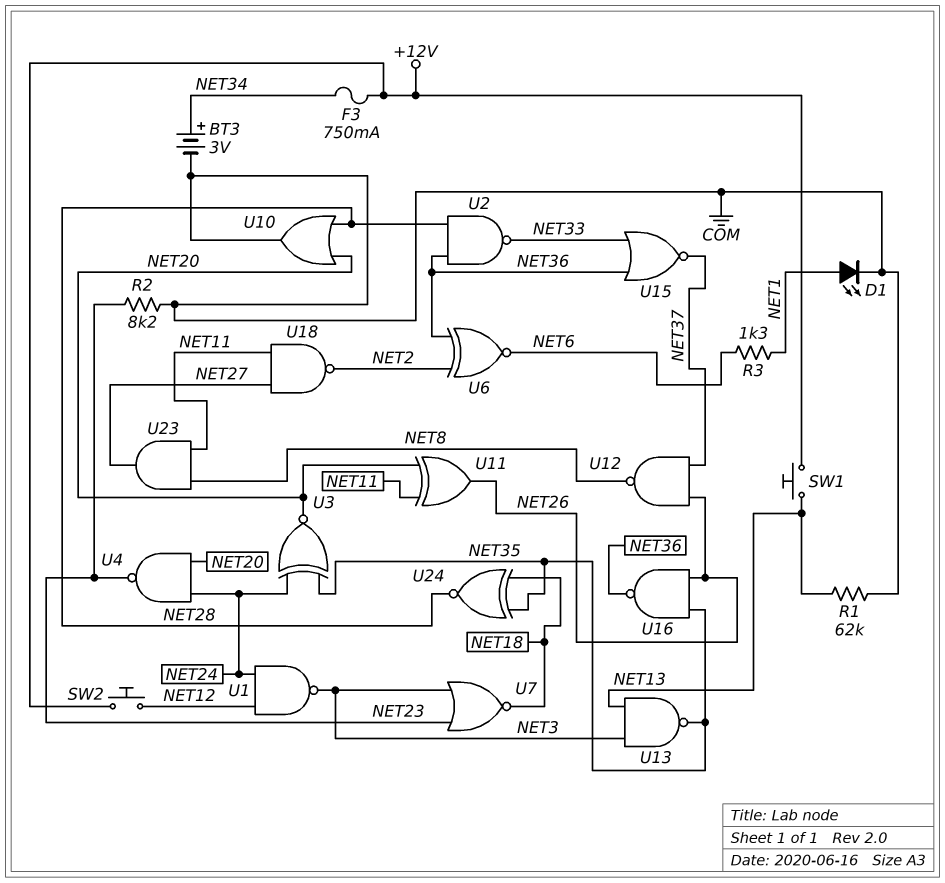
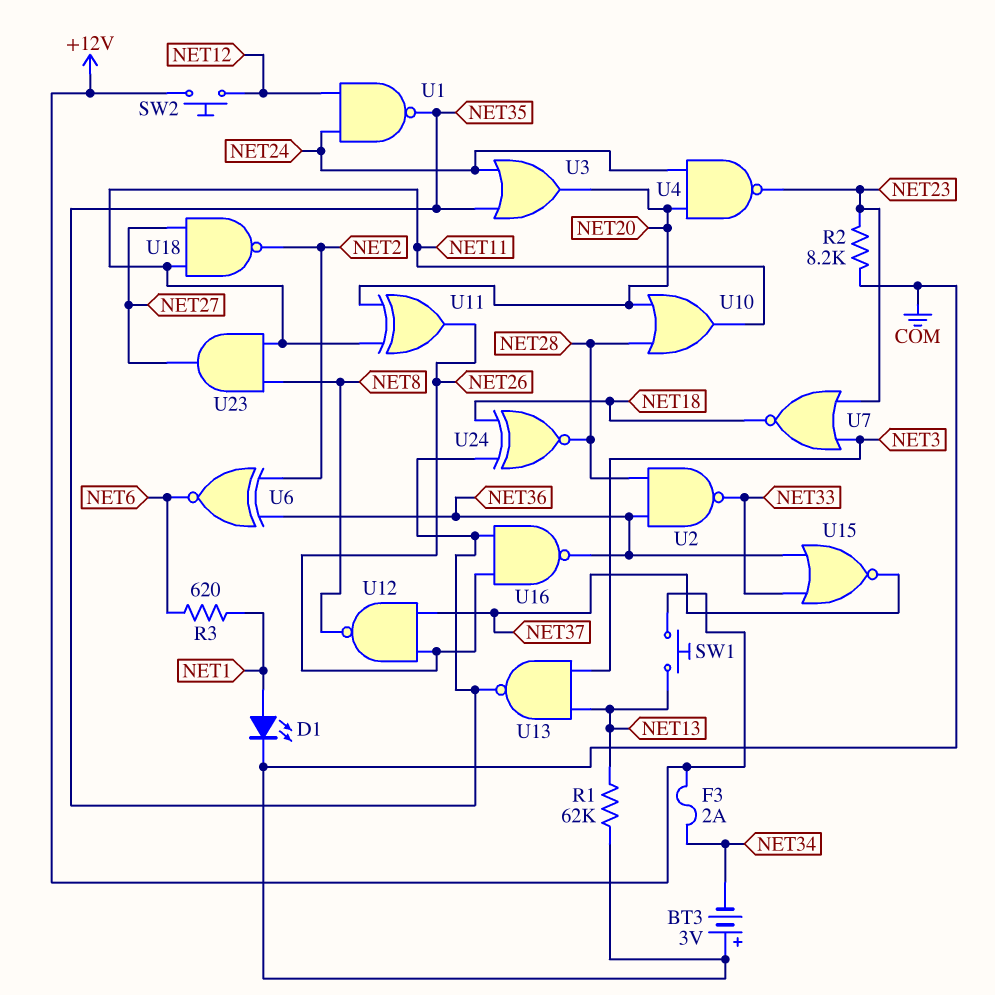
BT3: 3V (plus NET34, minus COM) -> 3V (plus COM, minus NET34)
F3: 750mA (+12V, NET34) -> 2A (+12V, NET34)
R3: 1.3k (NET1, NET6) -> 620 (NET1, NET6)
U1: NAND (in NET12, in NET24, out NET3) -> NAND (in NET12, in NET24, out NET35)
U3: XNOR (in NET24, in NET35, out NET20) -> OR (in NET24, in NET35, out NET20)
U10: OR (in NET20, in NET28, out COM) -> OR (in NET20, in NET28, out NET11)

